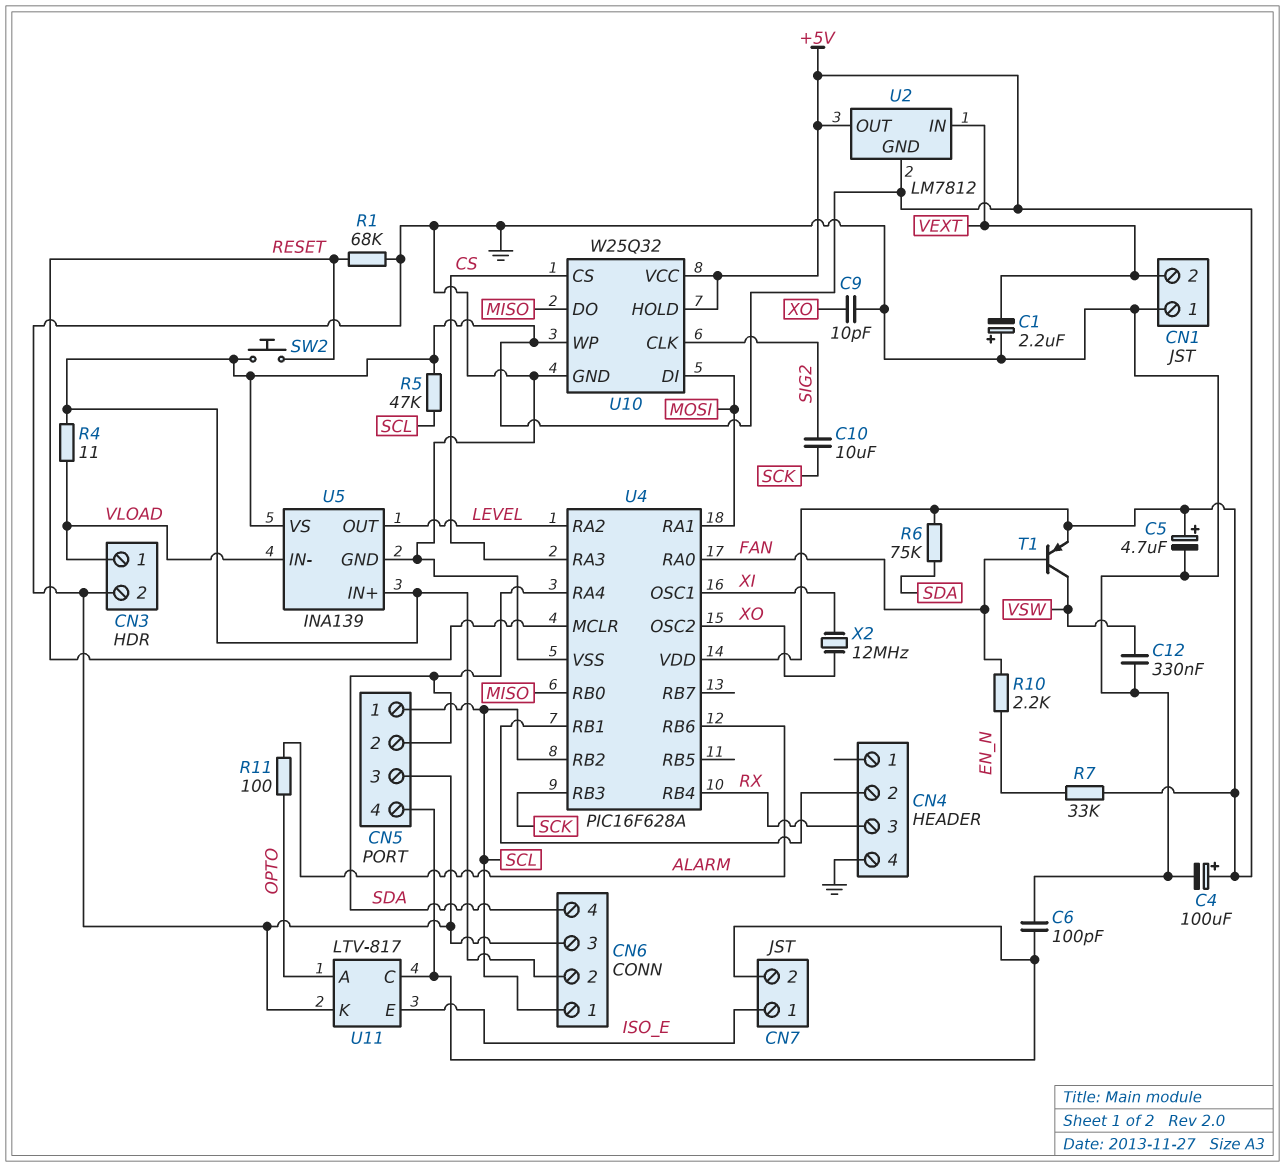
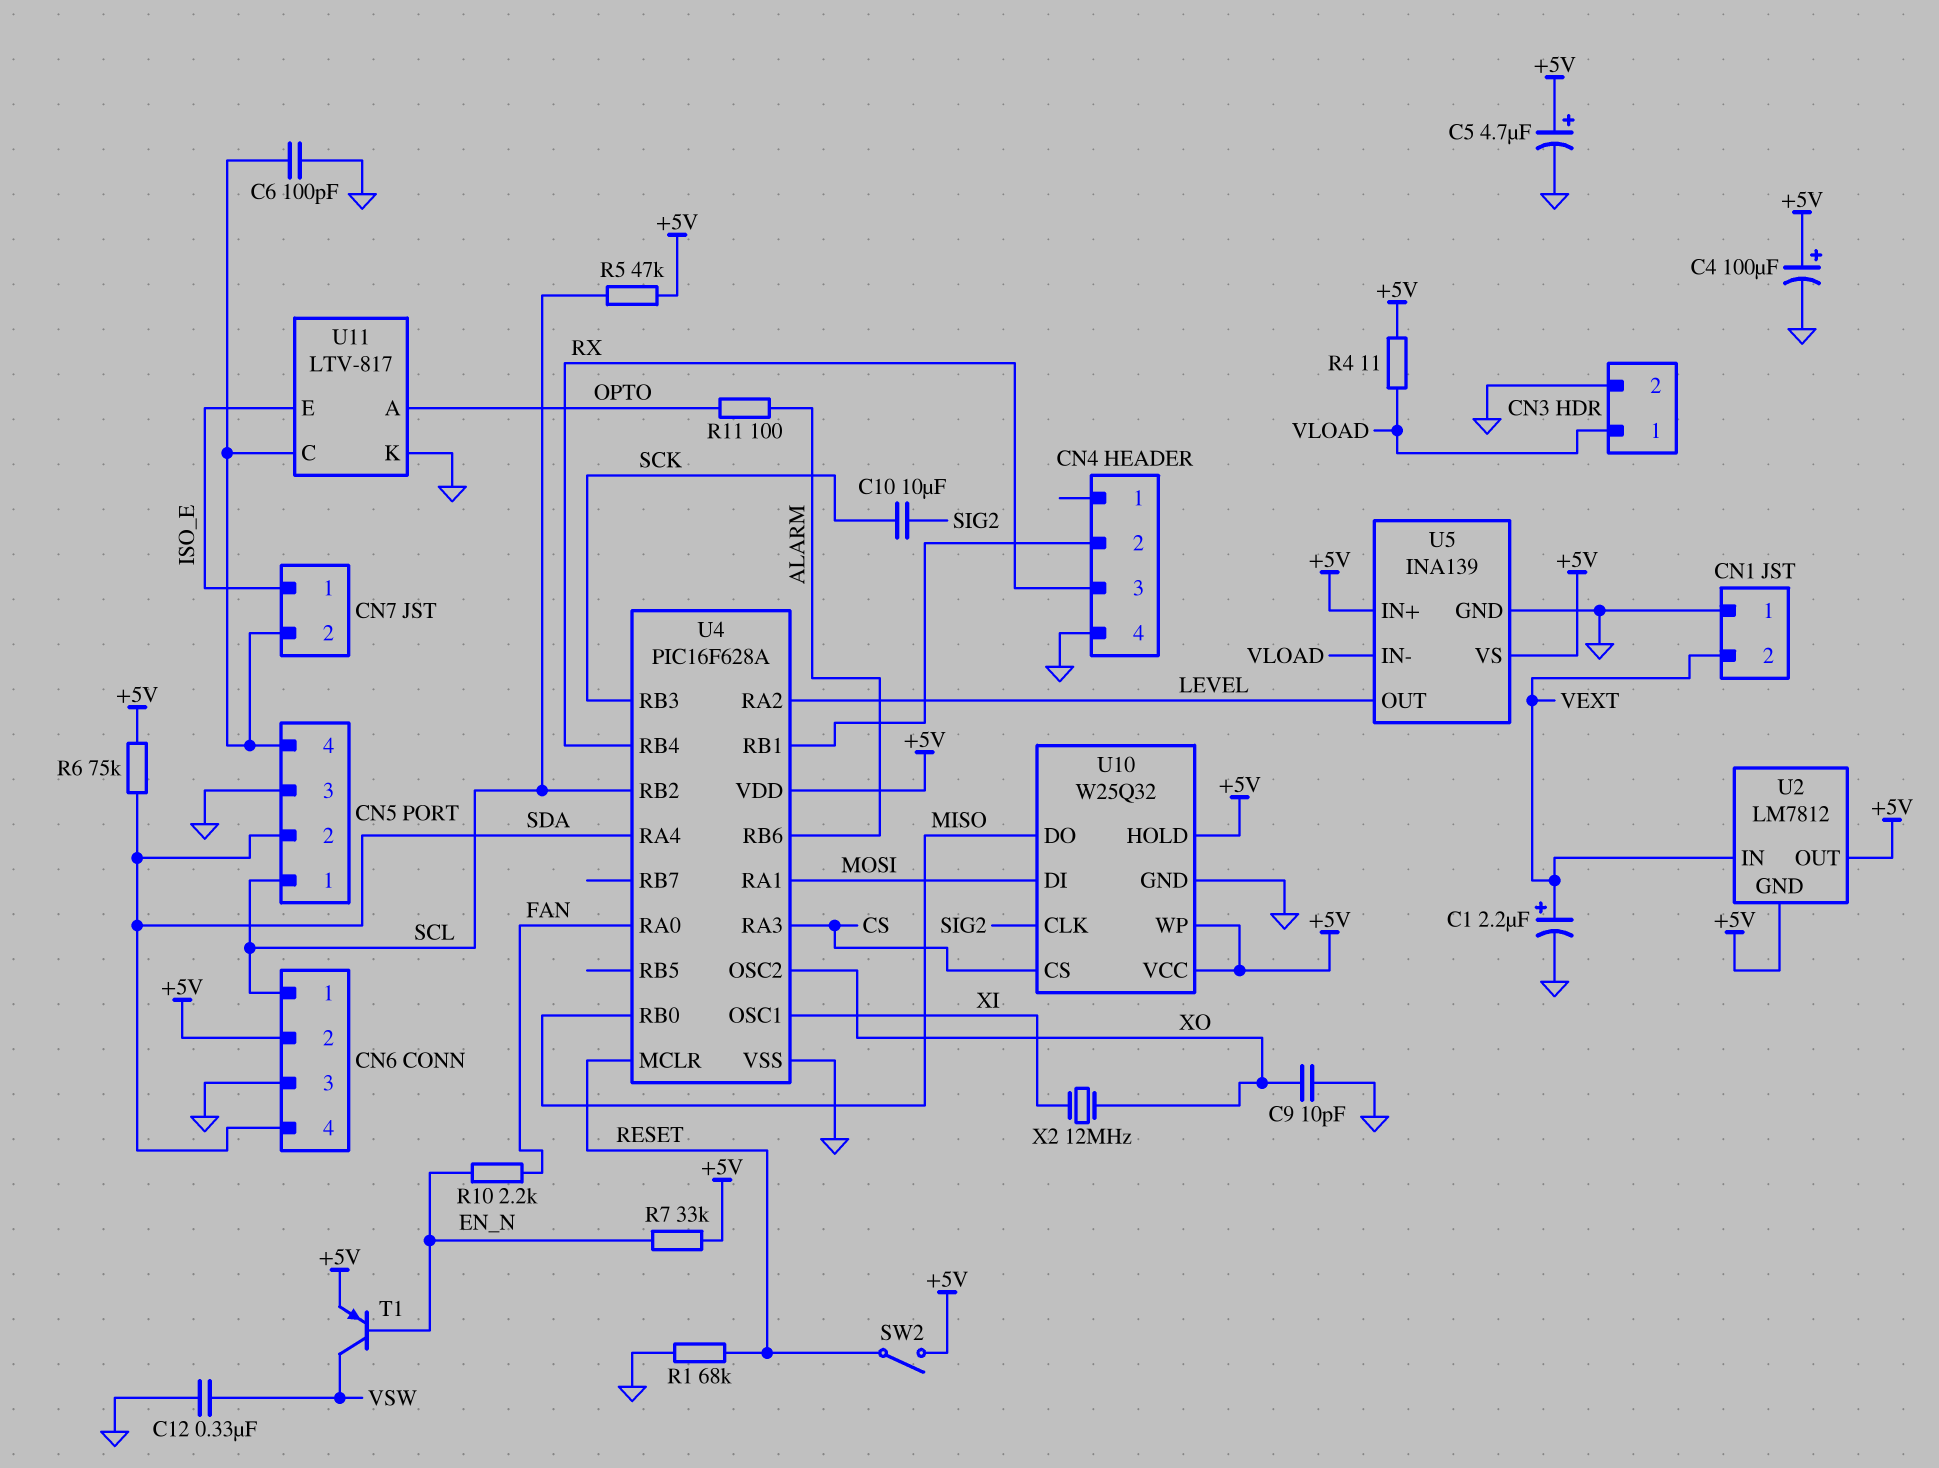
C1: 2.2uF (plus GND, minus VEXT) -> 2.2uF (plus VEXT, minus GND)
SW2: button (+5V, RESET) -> switch (+5V, RESET)
T1: PNP (B FAN, C VSW, E +5V) -> PNP (B EN_N, C VSW, E +5V)

